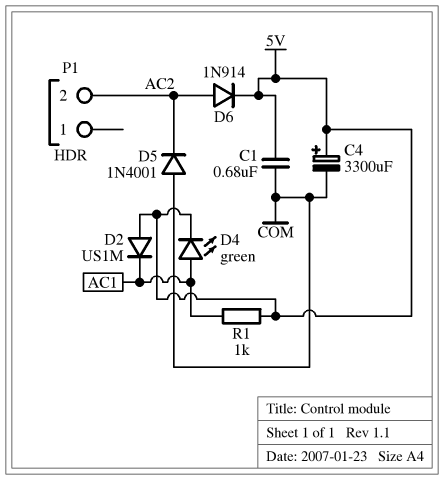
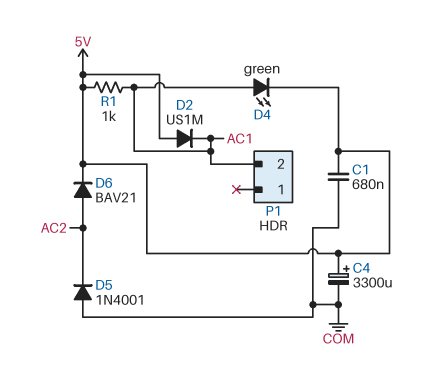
D6: diode 1N914 (A AC2, K 5V) -> diode BAV21 (A AC2, K 5V)
P1 pin 2: AC2 -> AC1

